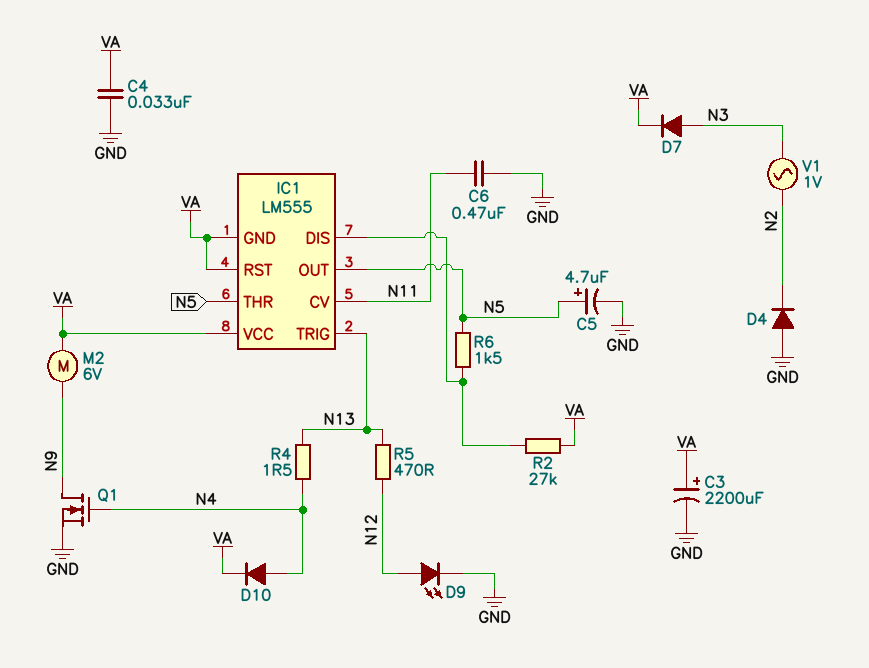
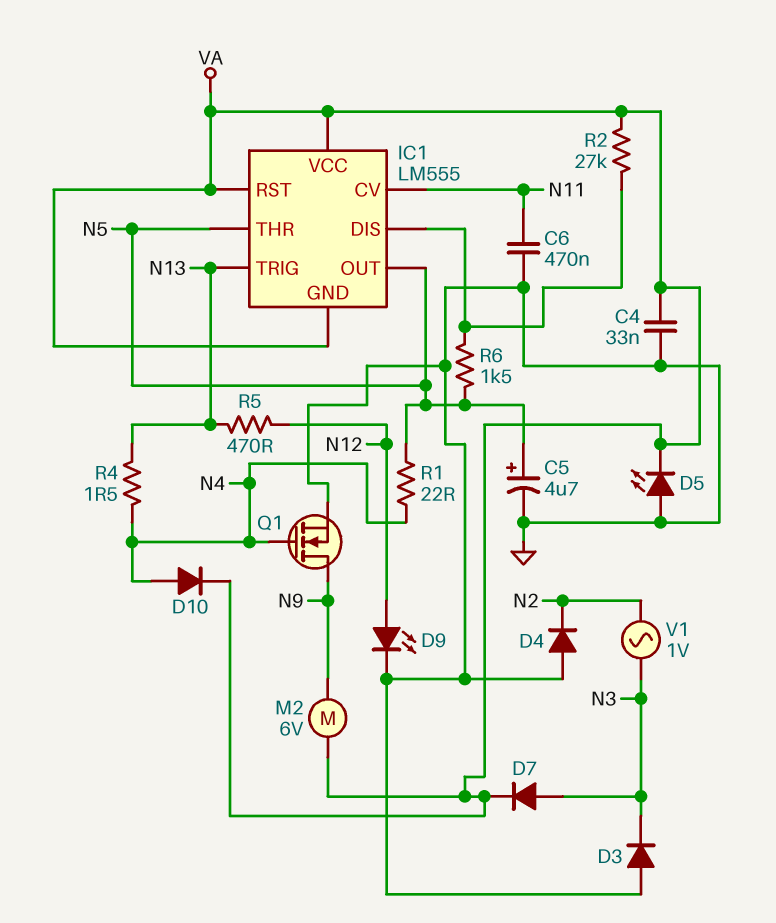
C3: 2200uF (plus VA, minus GND) -> none
D3: none -> diode (A GND, K N3)
D5: none -> LED (A GND, K VA)
R1: none -> 22 (N4, N5)

